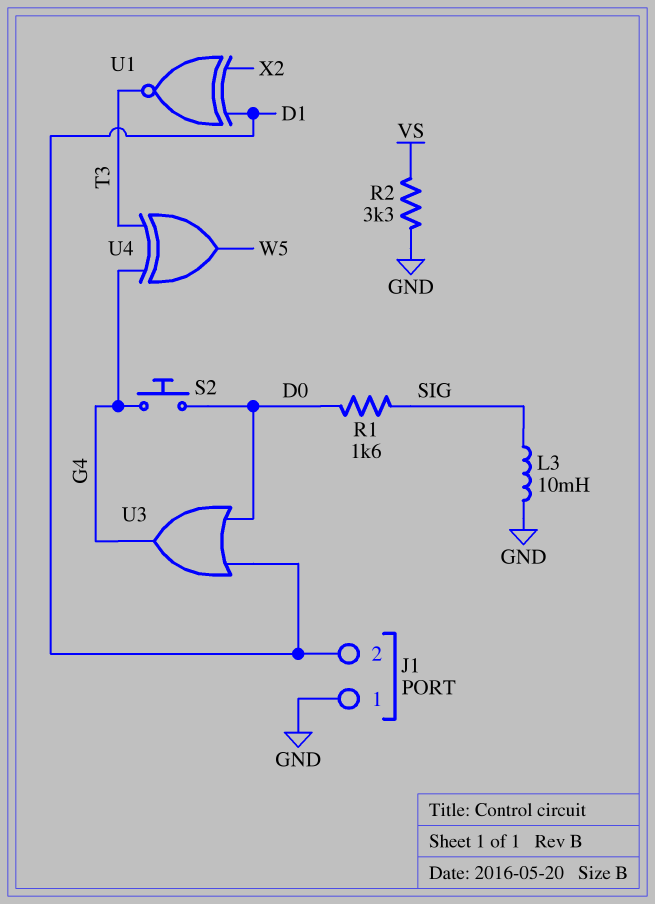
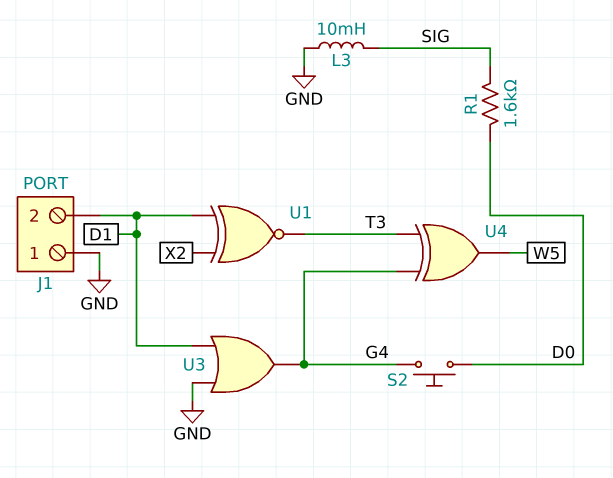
R2: 3.3k (GND, VS) -> none
U3: OR (in D0, in D1, out G4) -> OR (in D1, in GND, out G4)

